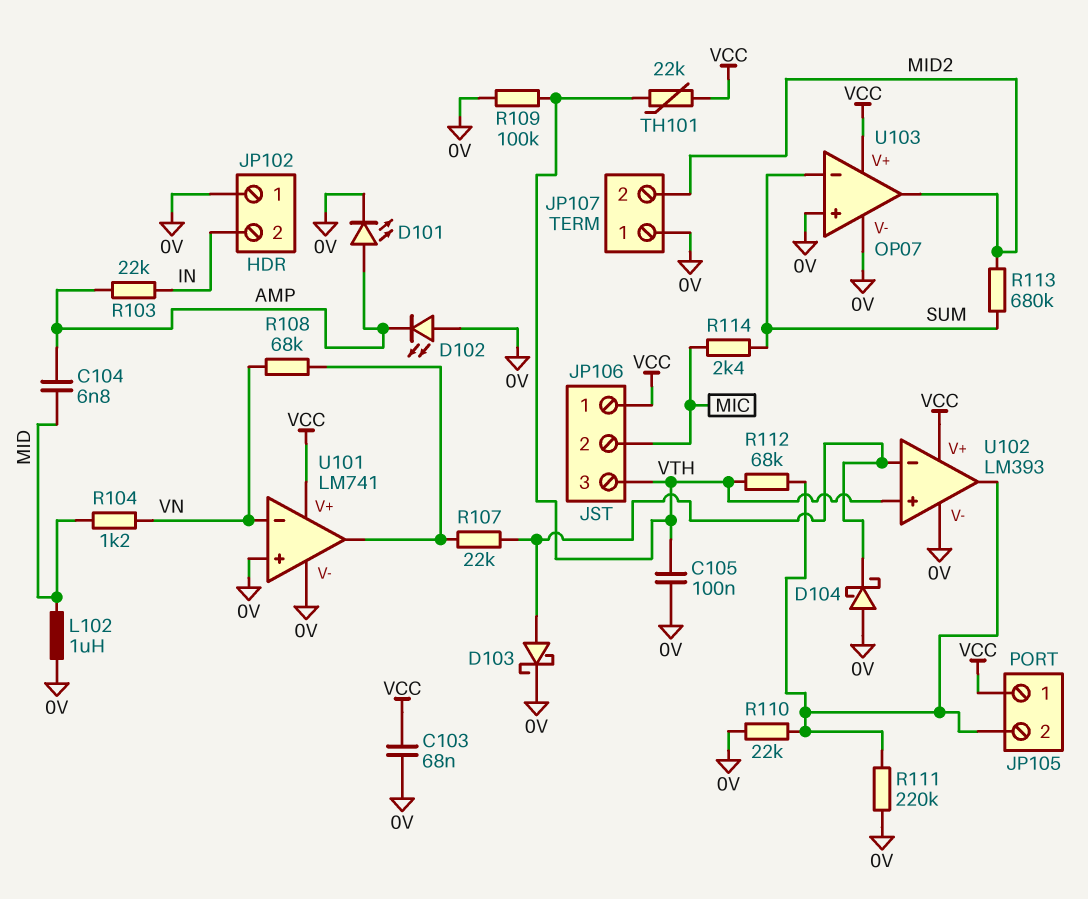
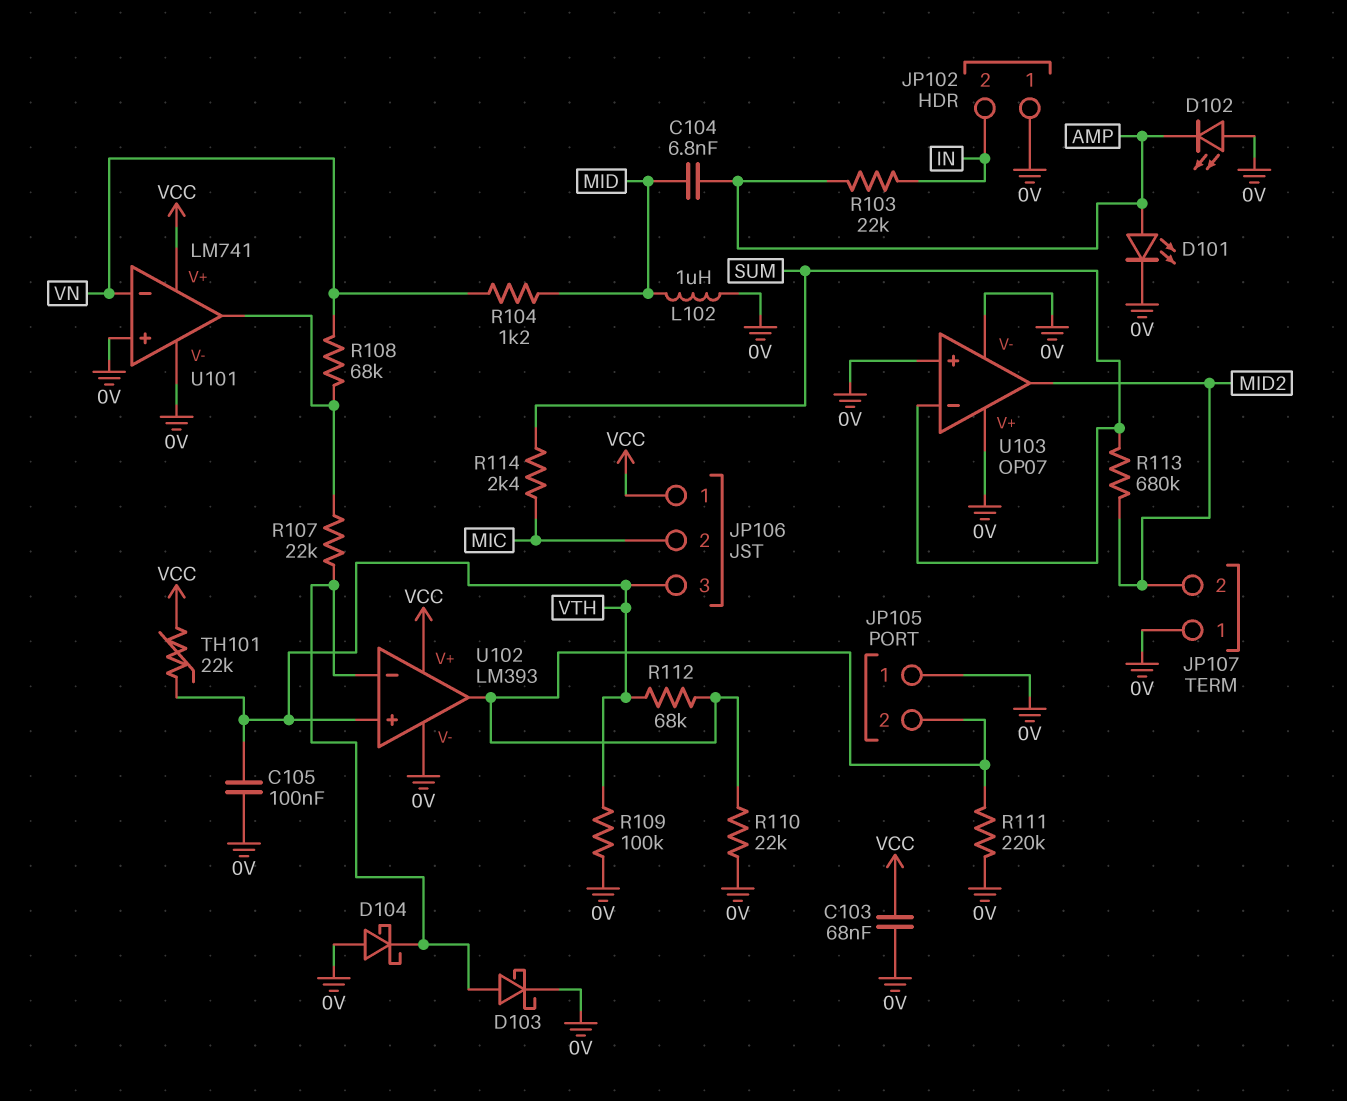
JP105 pin 1: VCC -> 0V
U103 pin V+: VCC -> 0V

